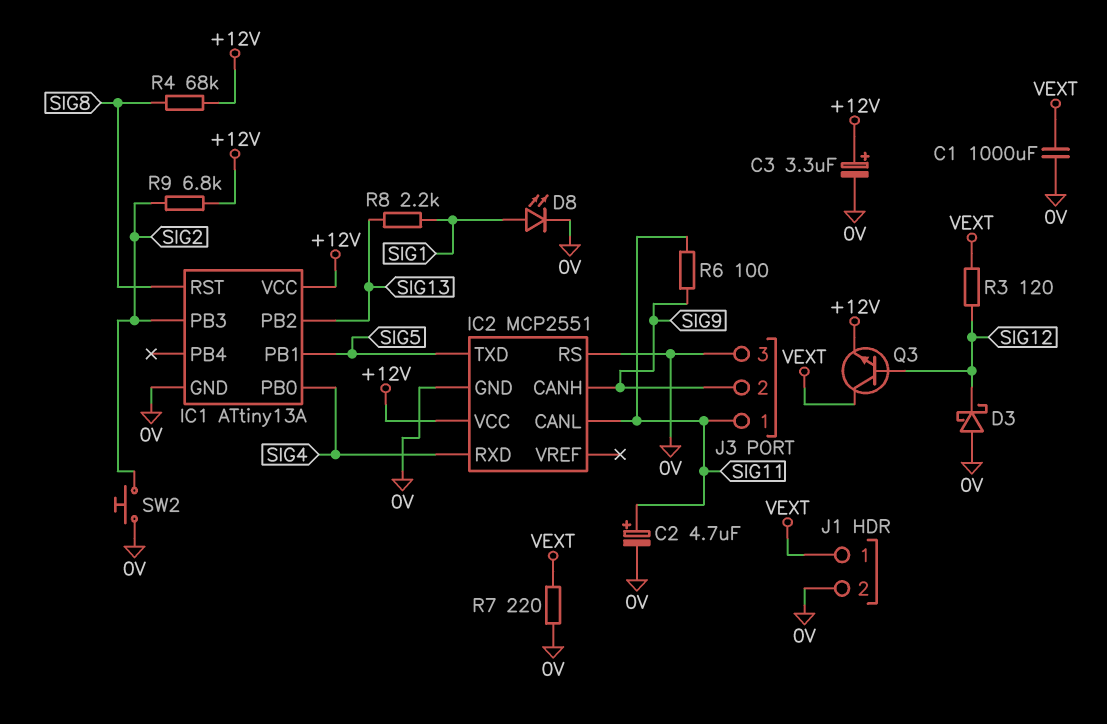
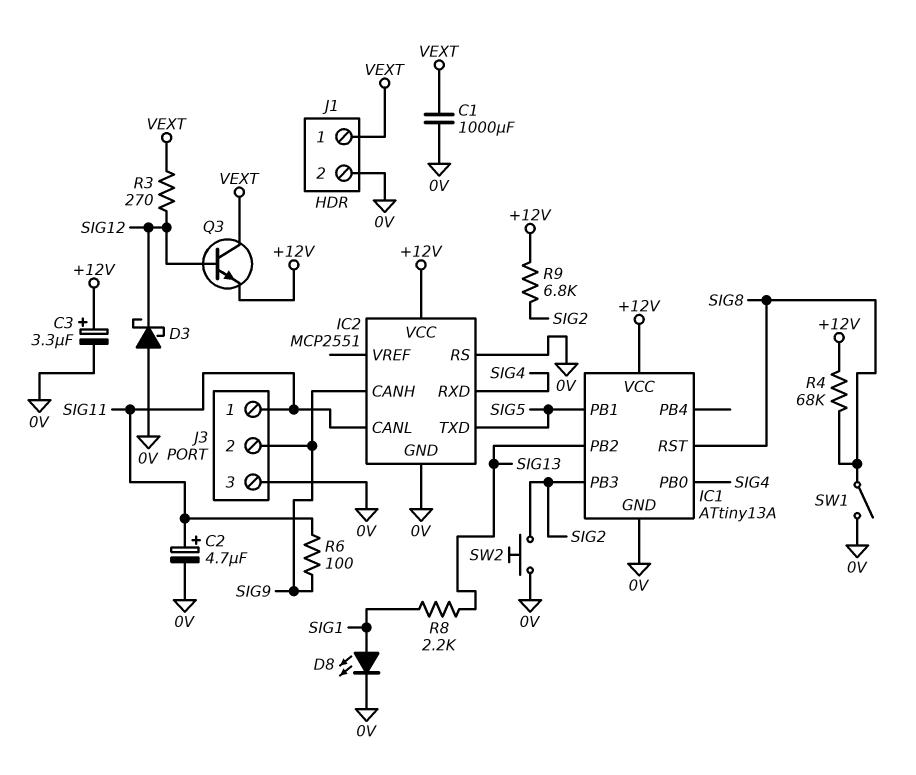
R3: 120 (SIG12, VEXT) -> 270 (SIG12, VEXT)
R7: 220 (0V, VEXT) -> none
SW1: none -> switch (0V, SIG8)

